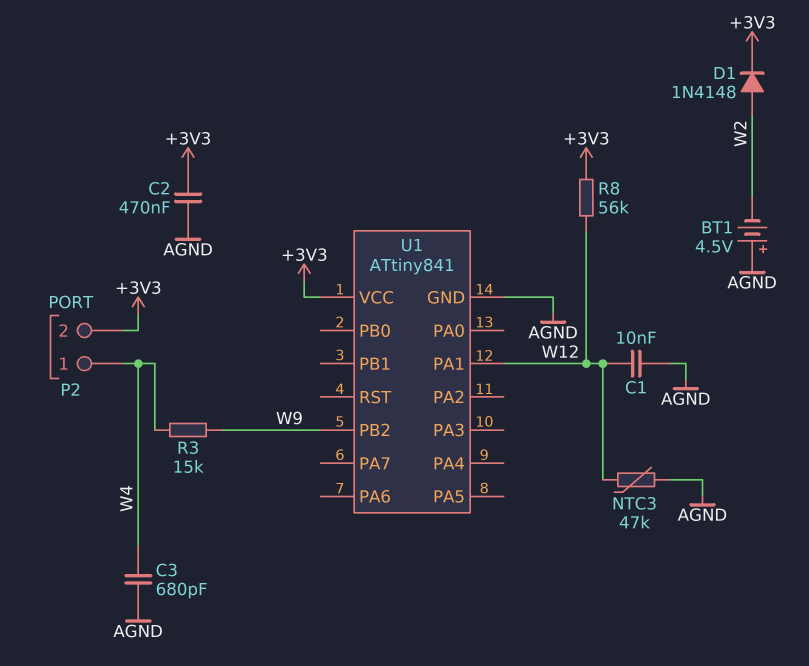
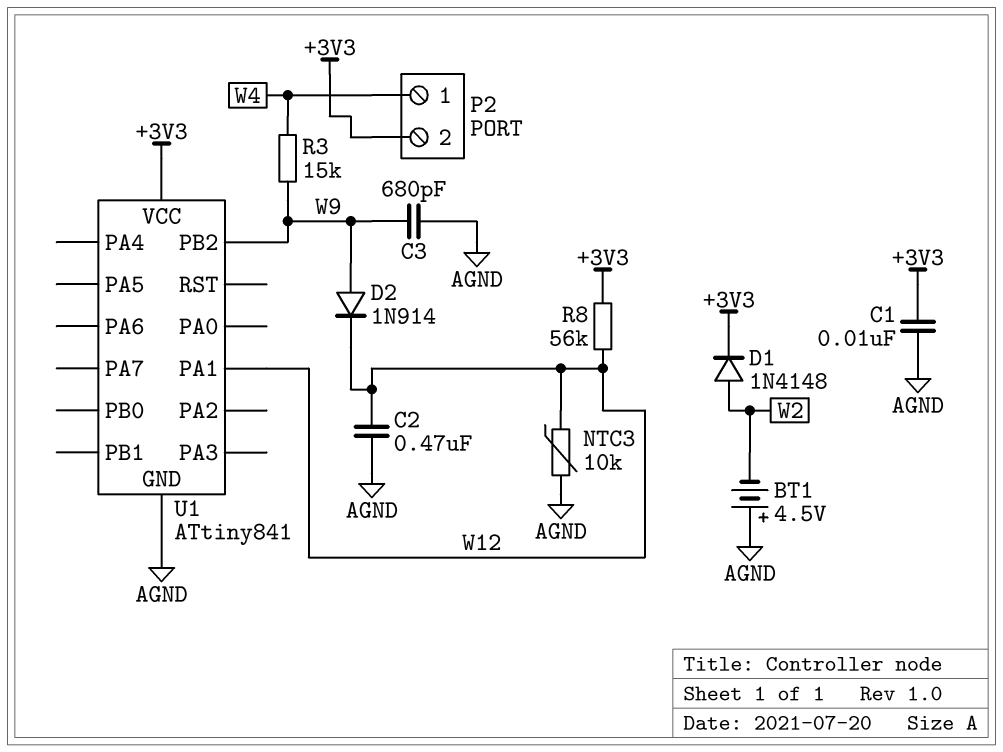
C1: 10nF (AGND, W12) -> 10nF (+3V3, AGND)
C2: 470nF (+3V3, AGND) -> 470nF (AGND, W12)
C3: 680pF (AGND, W4) -> 680pF (AGND, W9)
D2: none -> diode 1N914 (A W9, K W12)
NTC3: 47k (AGND, W12) -> 10k (AGND, W12)

